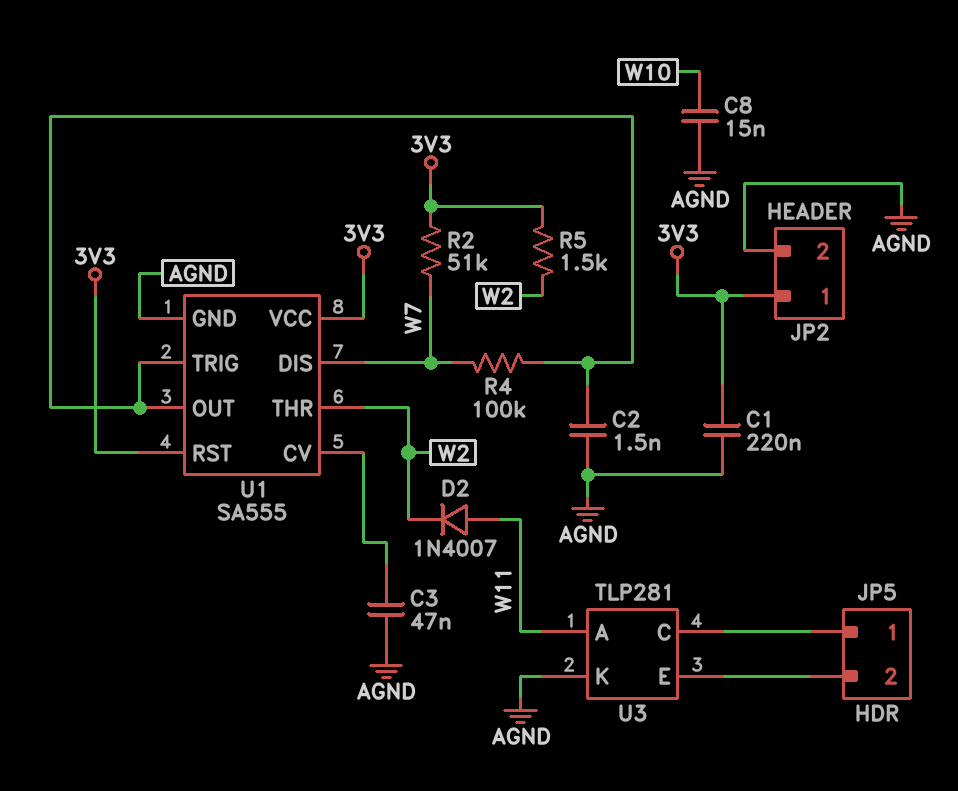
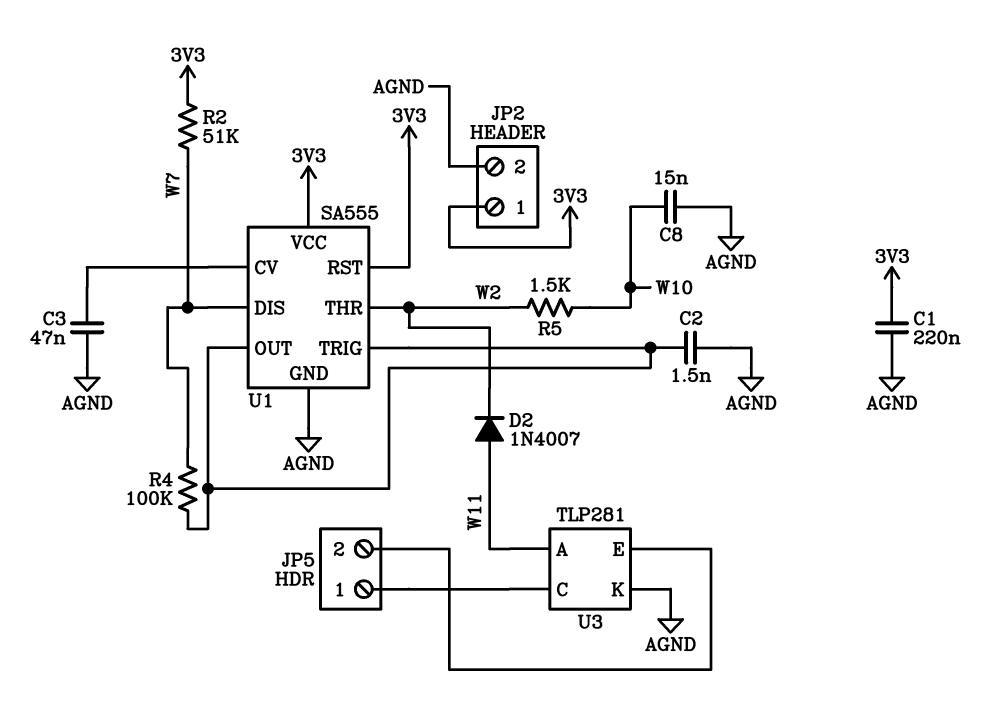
R5: 1.5k (3V3, W2) -> 1.5k (W2, W10)

